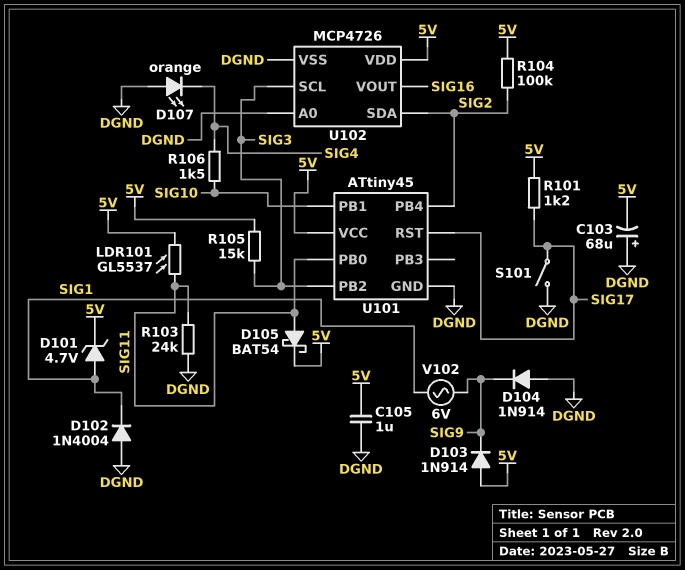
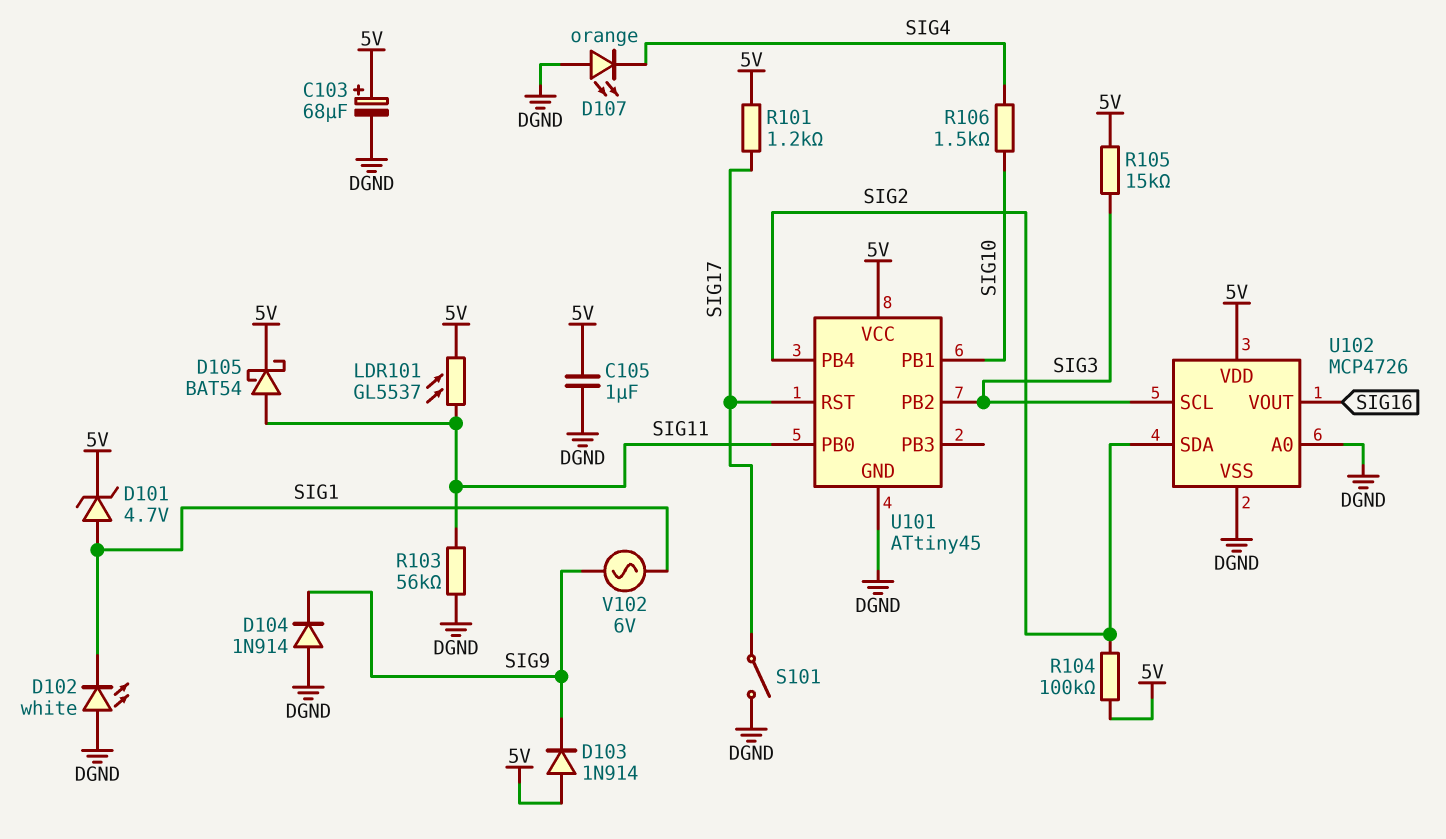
C103: 68uF (plus DGND, minus 5V) -> 68uF (plus 5V, minus DGND)
D102: diode 1N4004 (A DGND, K SIG1) -> LED white (A DGND, K SIG1)
R103: 24k (DGND, SIG11) -> 56k (DGND, SIG11)

